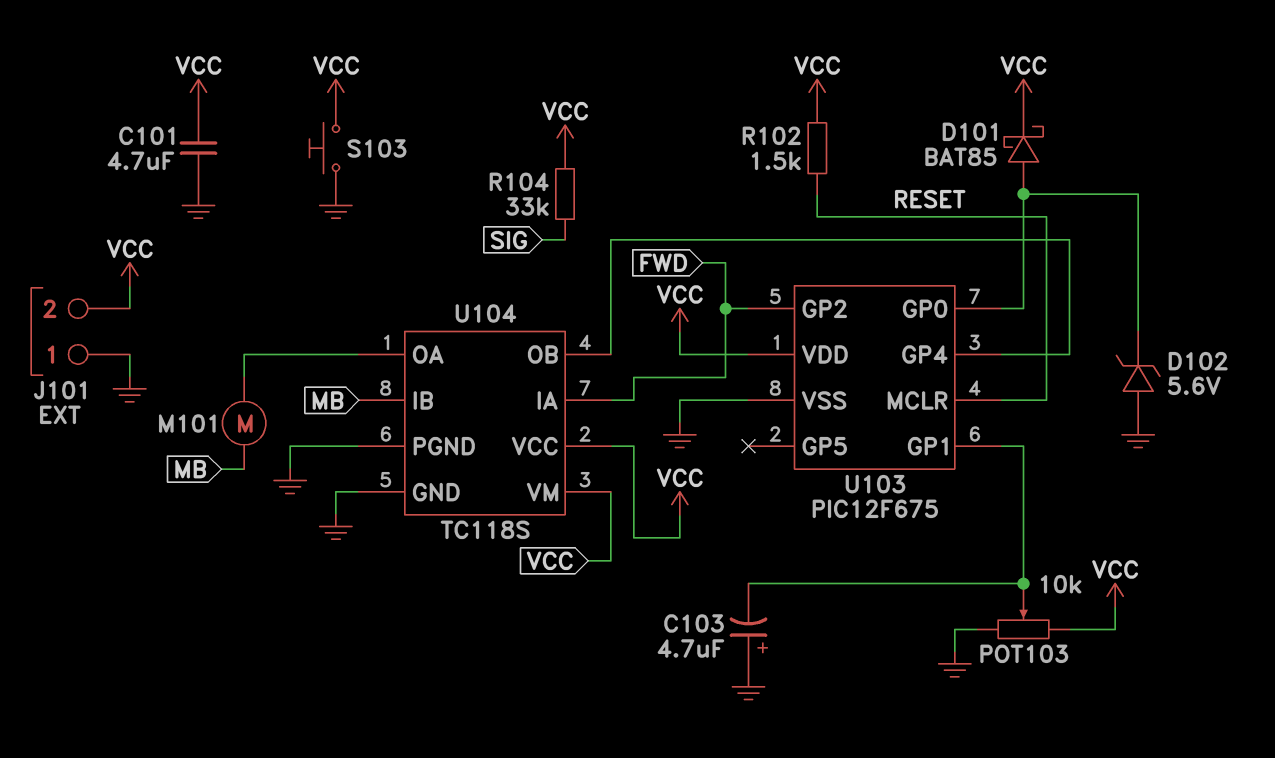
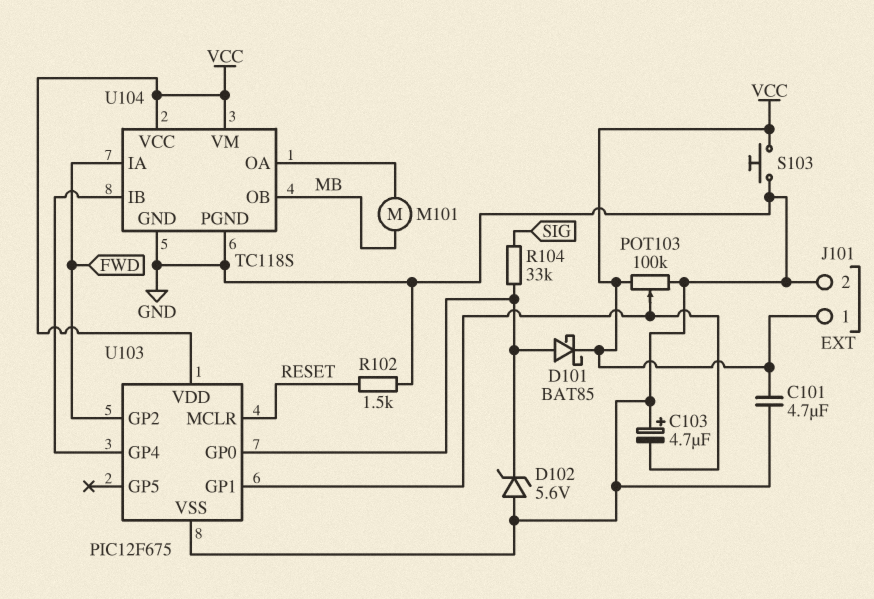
J101 pin 1: GND -> VCC
J101 pin 2: VCC -> GND
POT103: 10k (GND, VCC, wiper U103/GP1) -> 100k (GND, VCC, wiper U103/GP1)
R102: 1.5k (RESET, VCC) -> 1.5k (GND, RESET)
R104: 33k (SIG, VCC) -> 33k (SIG, U103/GP0)
U104 pin IB: MB -> U103/GP4
U104 pin OB: U103/GP4 -> MB

